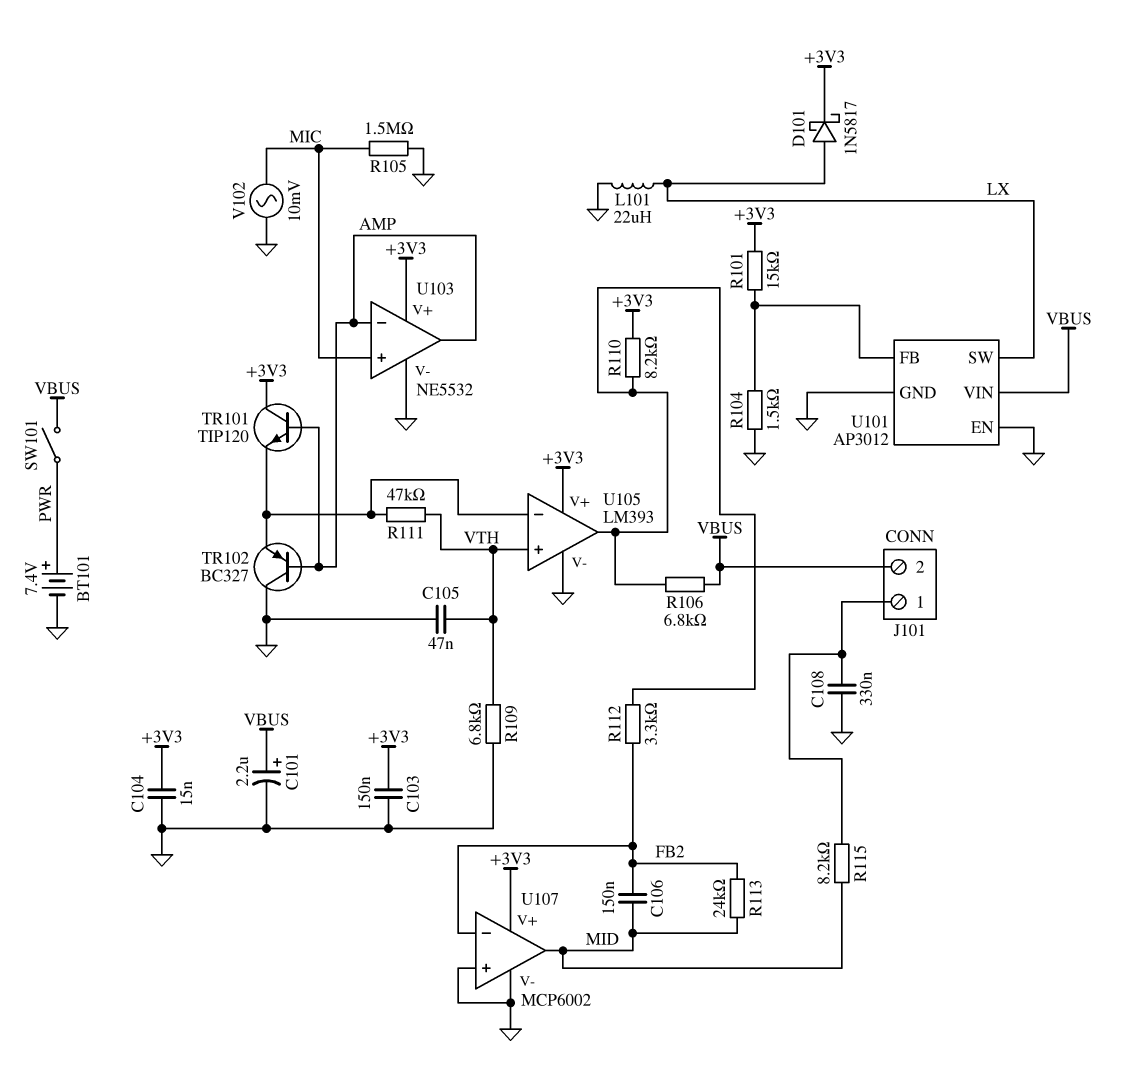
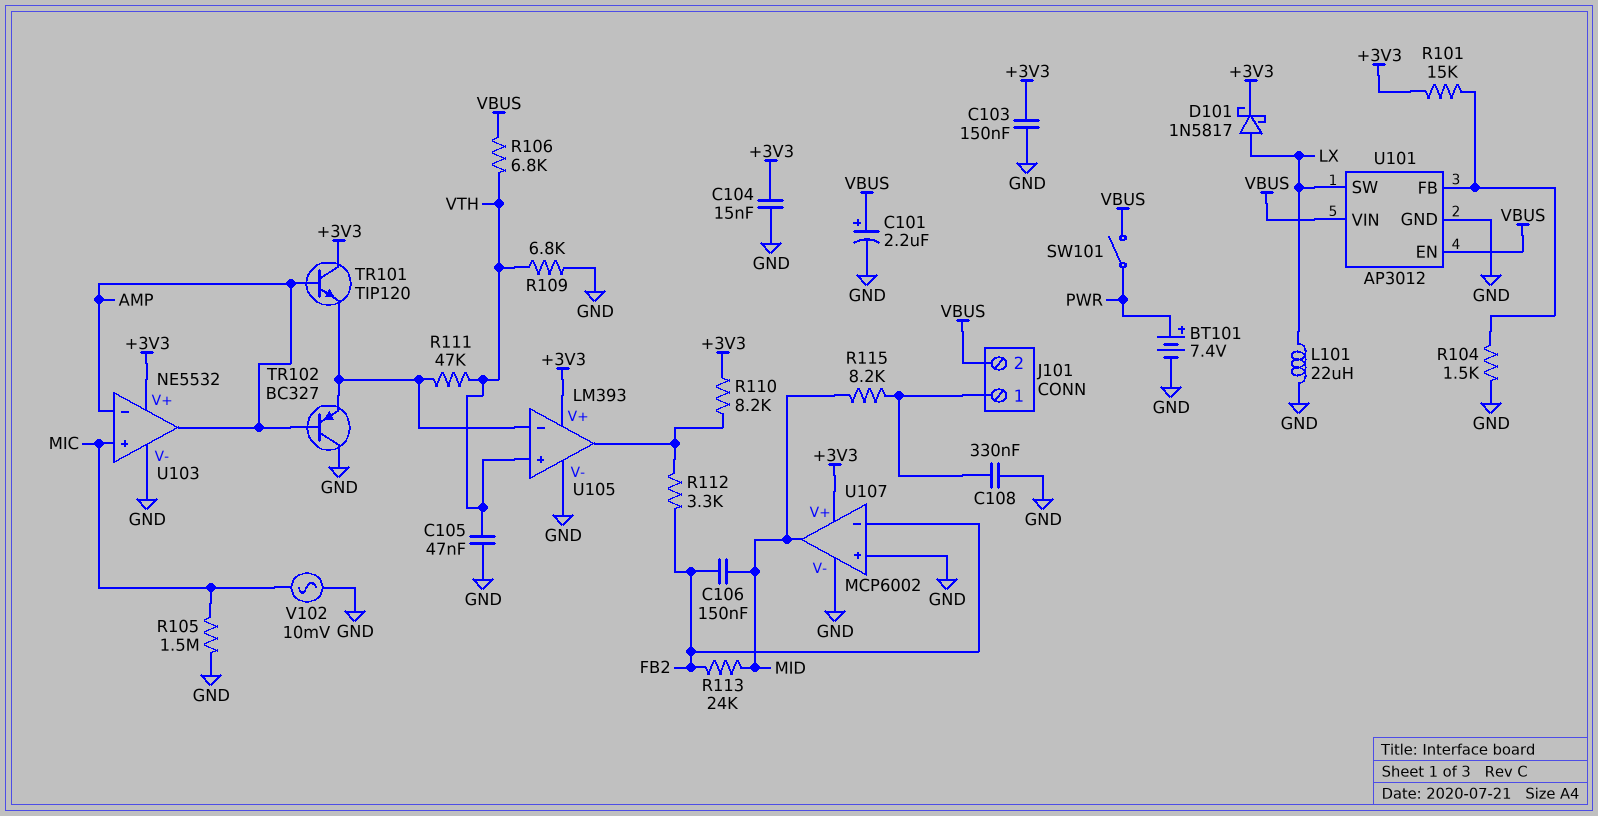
R106: 6.8k (U105/out, VBUS) -> 6.8k (VBUS, VTH)
U101 pin EN: GND -> VBUS

